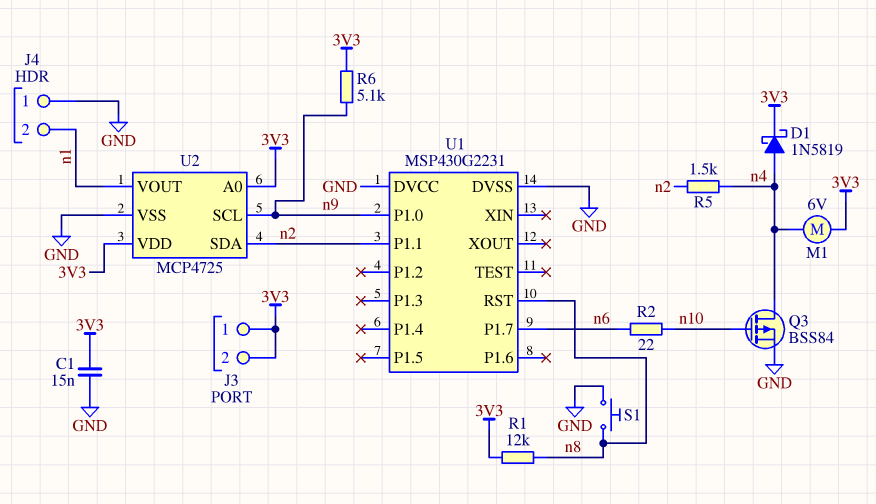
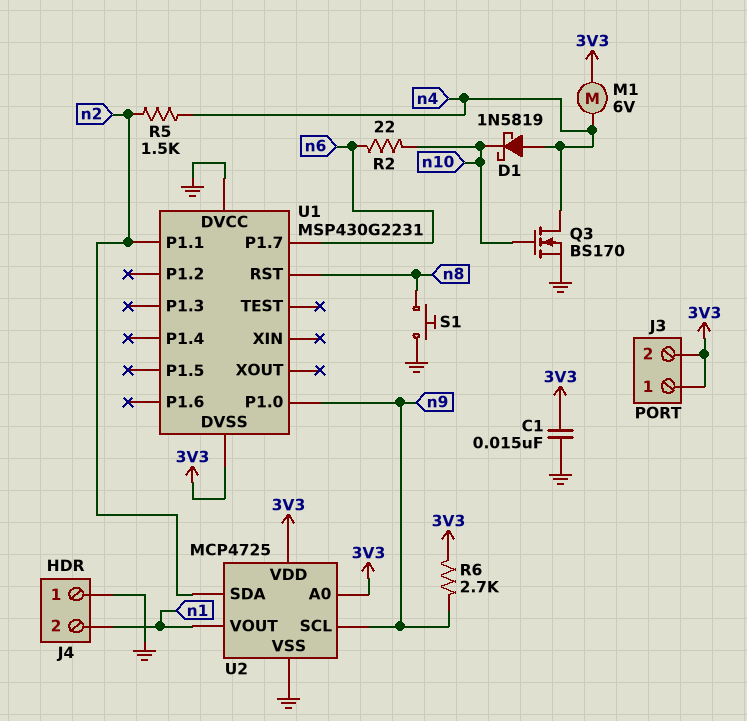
D1: schottky 1N5819 (A n4, K 3V3) -> schottky 1N5819 (A n4, K n10)
Q3: PMOS BSS84 (G n10, D n4, S GND) -> NMOS BS170 (G n10, D n4, S GND)
R1: 12k (3V3, n8) -> none
R6: 5.1k (3V3, n9) -> 2.7k (3V3, n9)
U1 pin DVSS: GND -> 3V3

